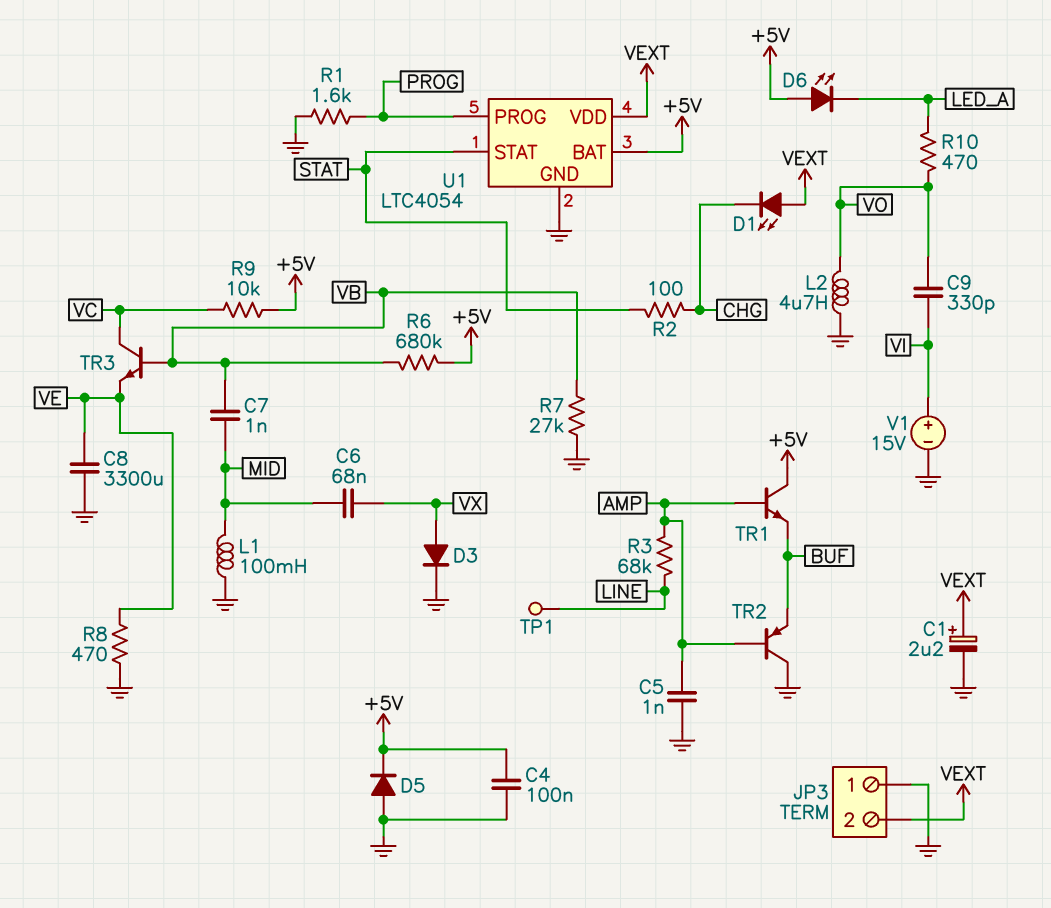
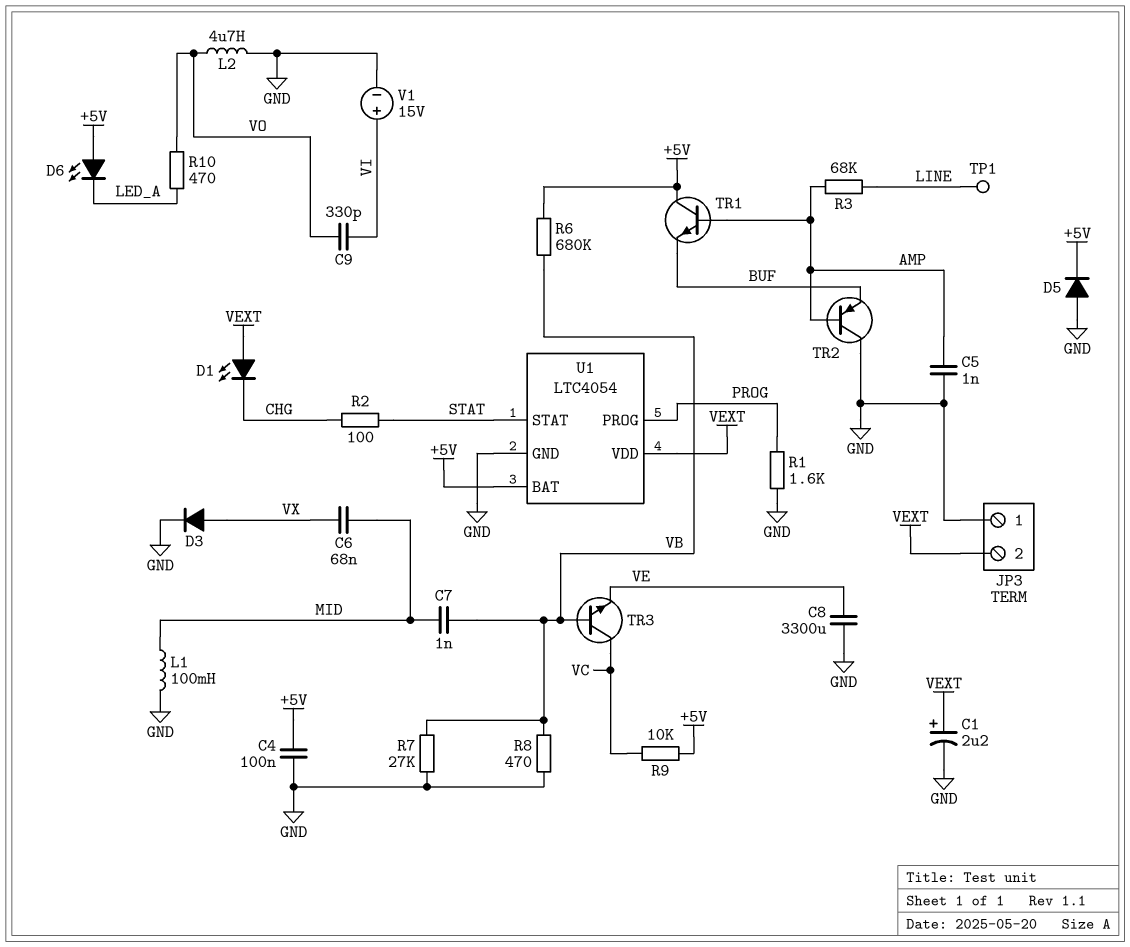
R8: 470 (GND, VE) -> 470 (GND, VB)

